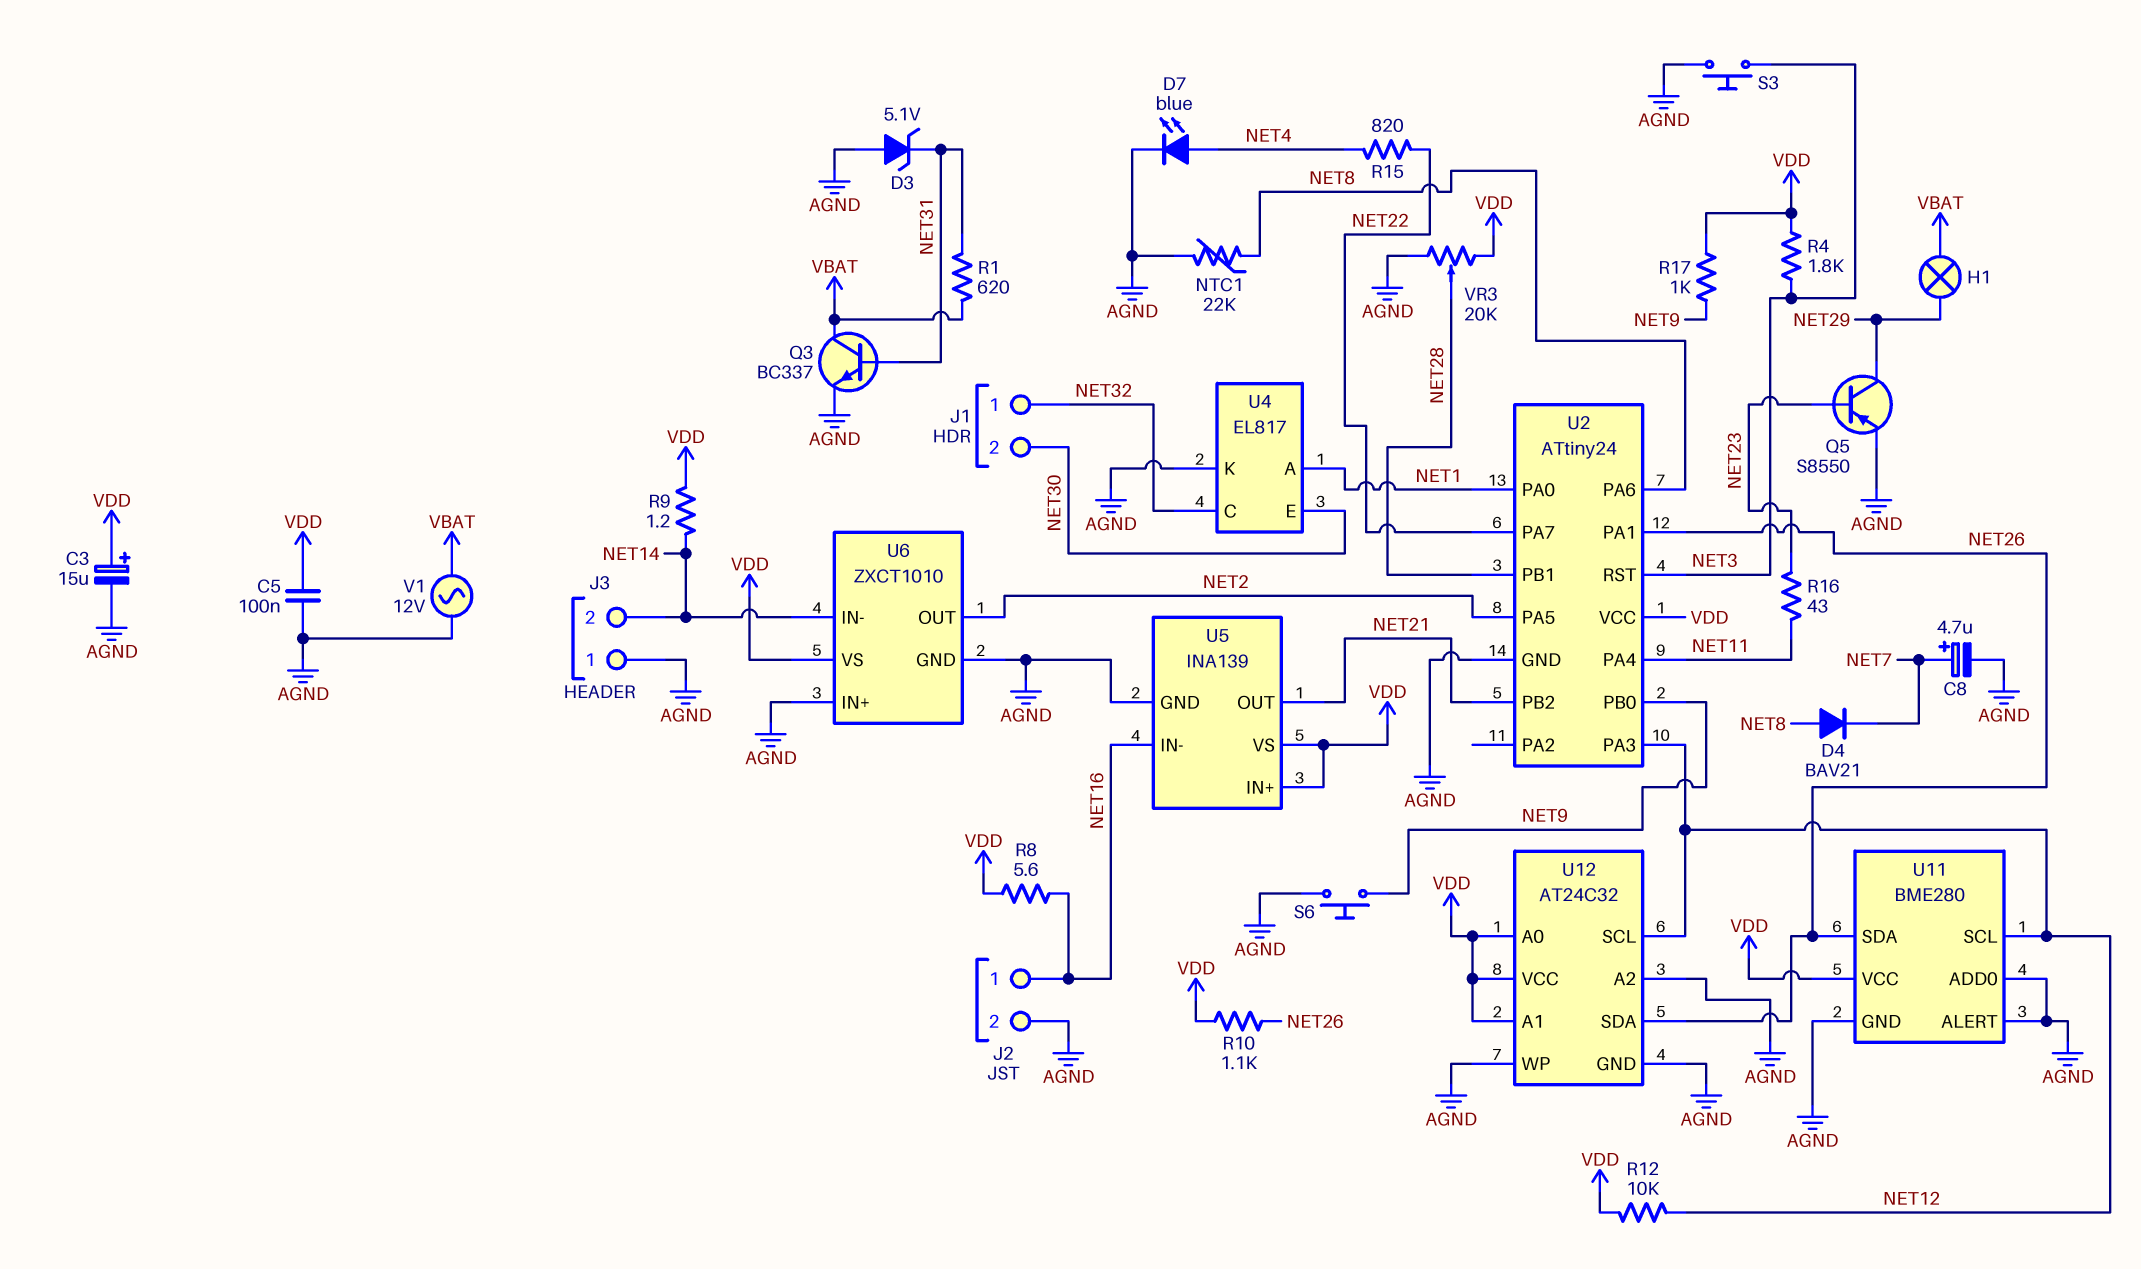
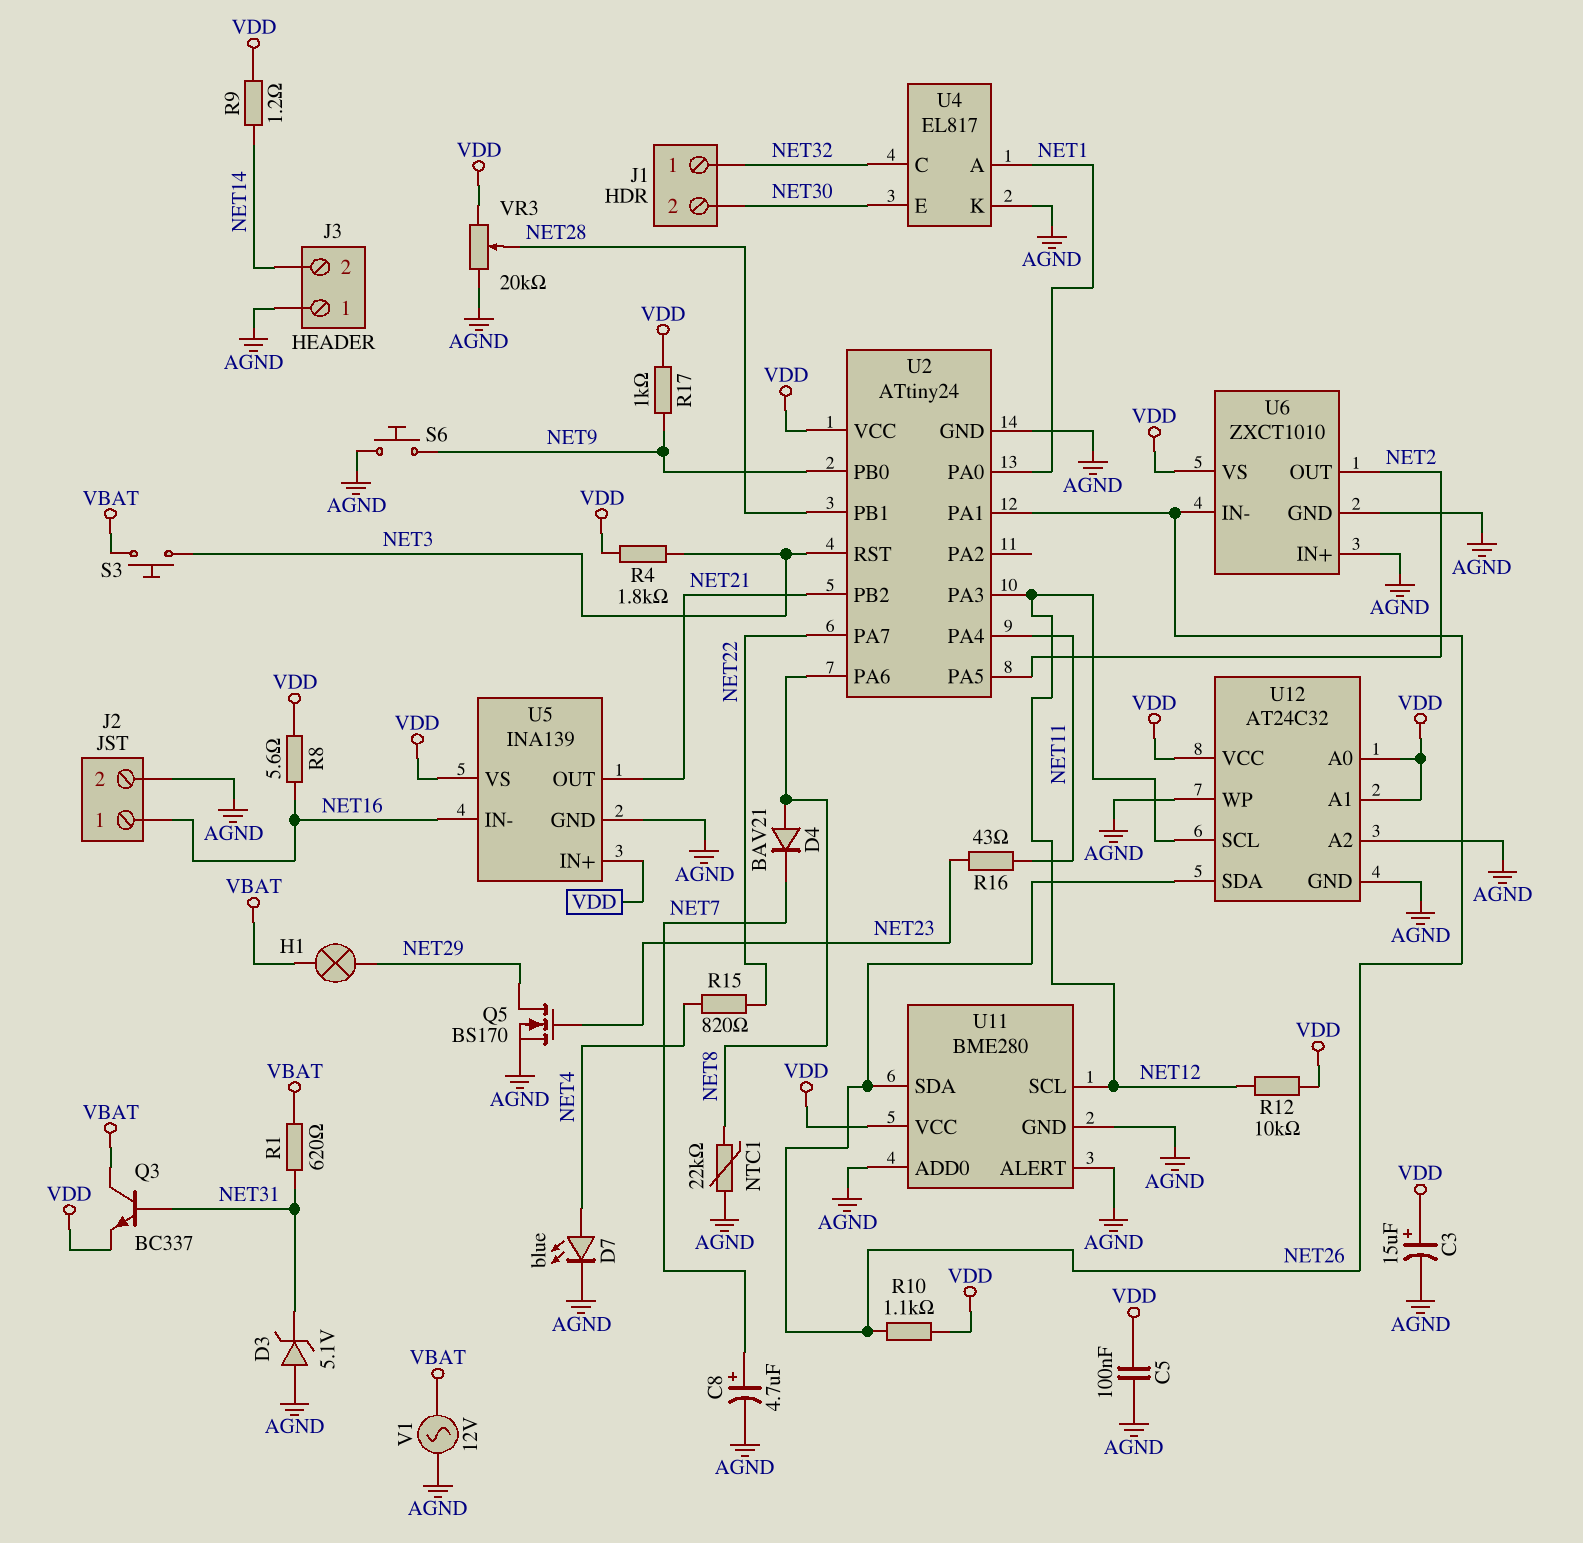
Q3: NPN BC337 (B NET31, C VBAT, E AGND) -> NPN BC337 (B NET31, C VBAT, E VDD)
Q5: PNP S8550 (B NET23, C NET29, E AGND) -> NMOS BS170 (G NET23, D NET29, S AGND)
S3: button (AGND, NET3) -> button (NET3, VBAT)
U6 pin IN-: NET14 -> NET26

